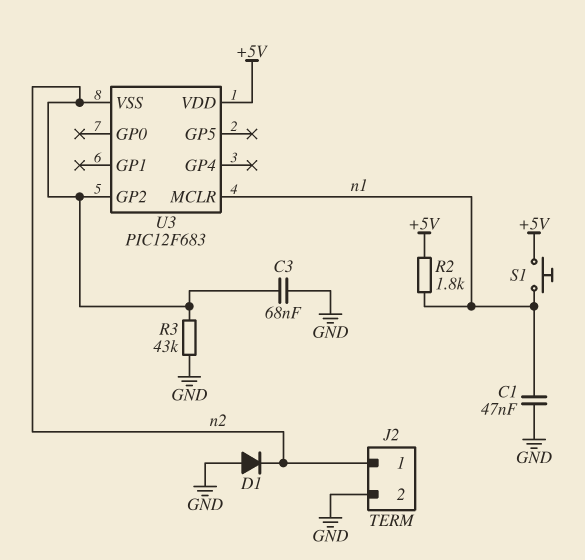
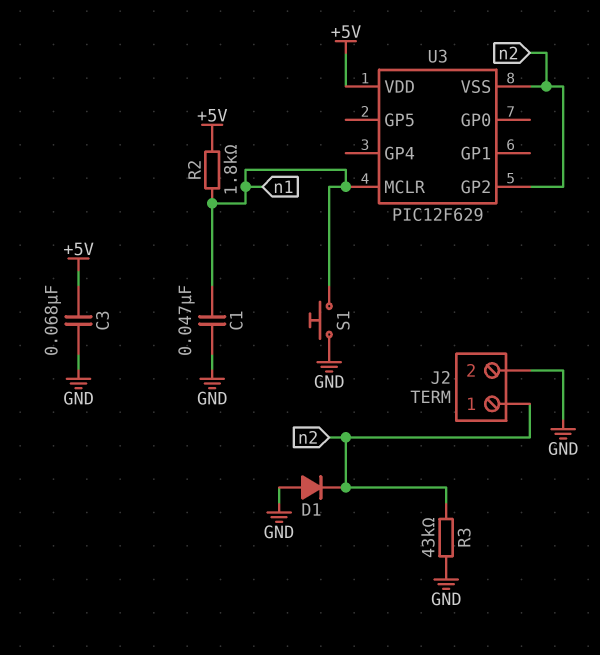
C3: 68nF (GND, n2) -> 68nF (+5V, GND)
S1: button (+5V, n1) -> button (GND, n1)
U3: PIC12F683 -> PIC12F629

